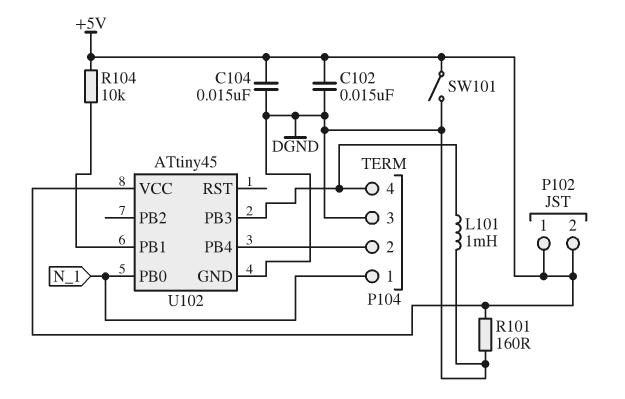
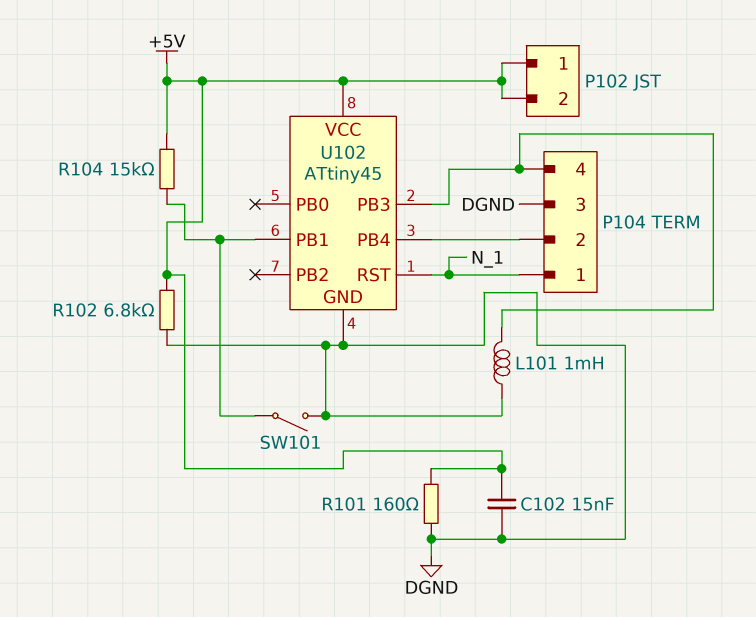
C104: 15nF (+5V, DGND) -> none
R102: none -> 6.8k (+5V, DGND)
R104: 10k (+5V, U102/PB1) -> 15k (+5V, U102/PB1)
SW101: switch (+5V, DGND) -> switch (DGND, U102/PB1)
U102 pin PB0: N_1 -> none
U102 pin RST: none -> N_1

